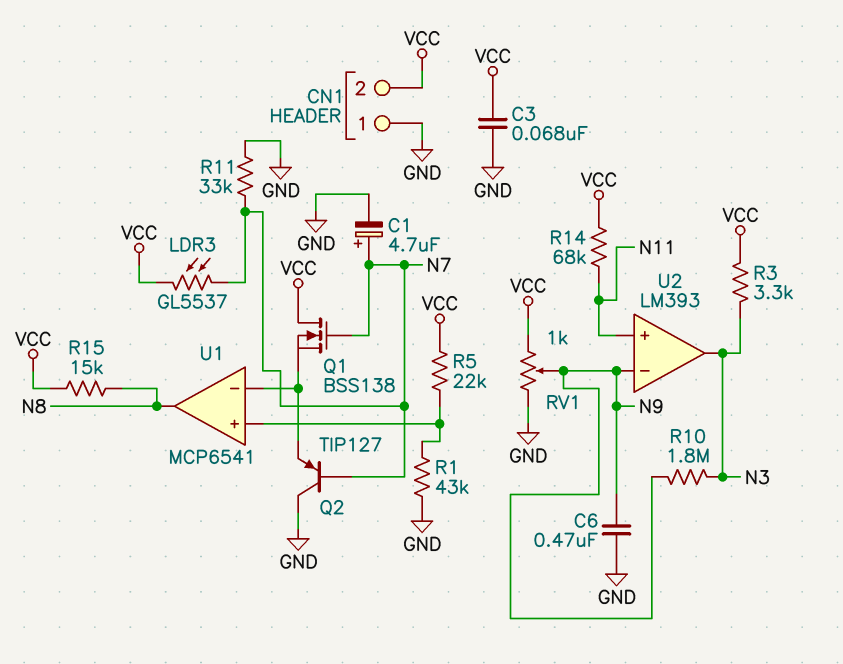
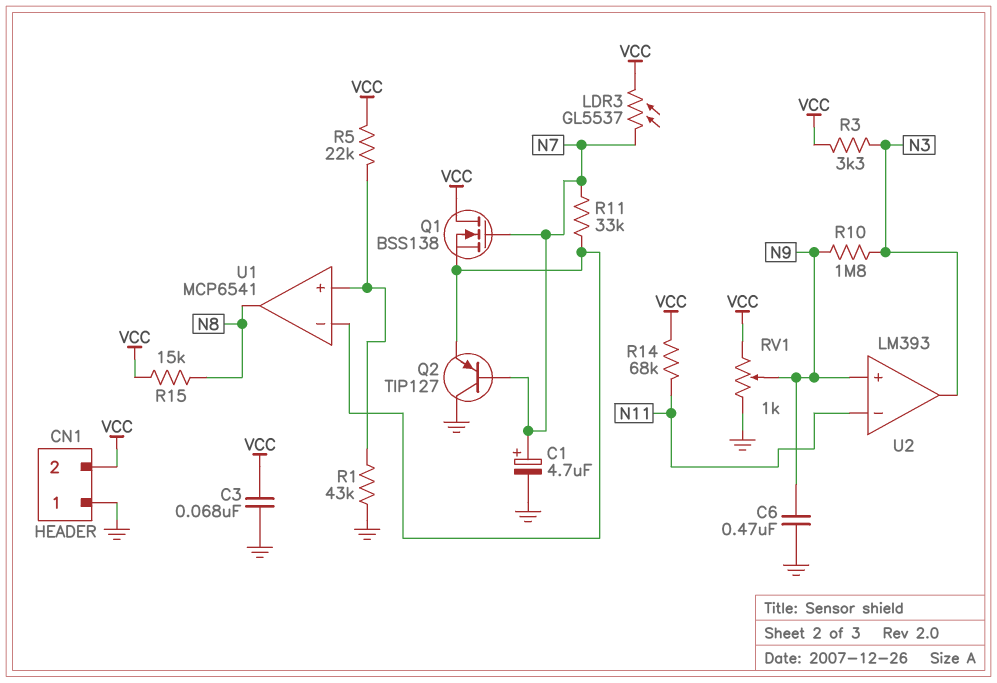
R11: 33k (GND, N7) -> 33k (N7, U1/in-)
U2 pin in+: N11 -> N9
U2 pin in-: N9 -> N11

